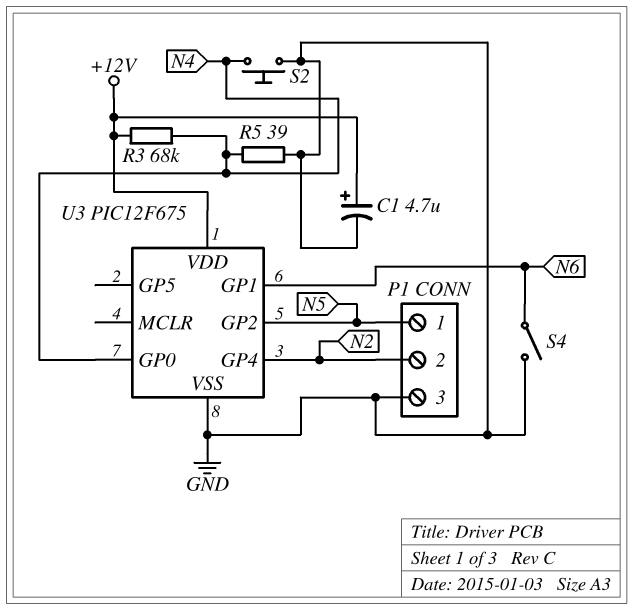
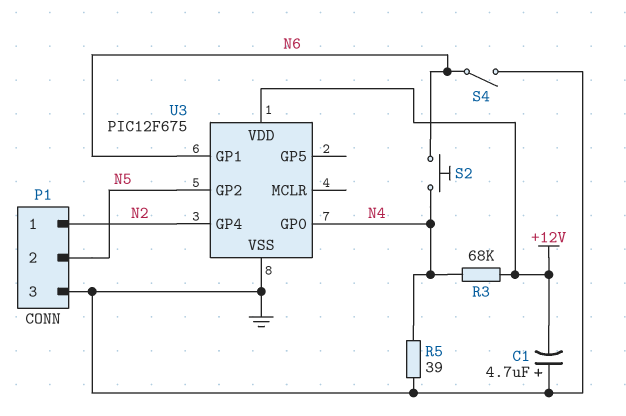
C1: 4.7uF (plus +12V, minus GND) -> 4.7uF (plus GND, minus +12V)
P1 pin 1: N5 -> N2
P1 pin 2: N2 -> N5
S2: button (GND, N4) -> button (N4, N6)

